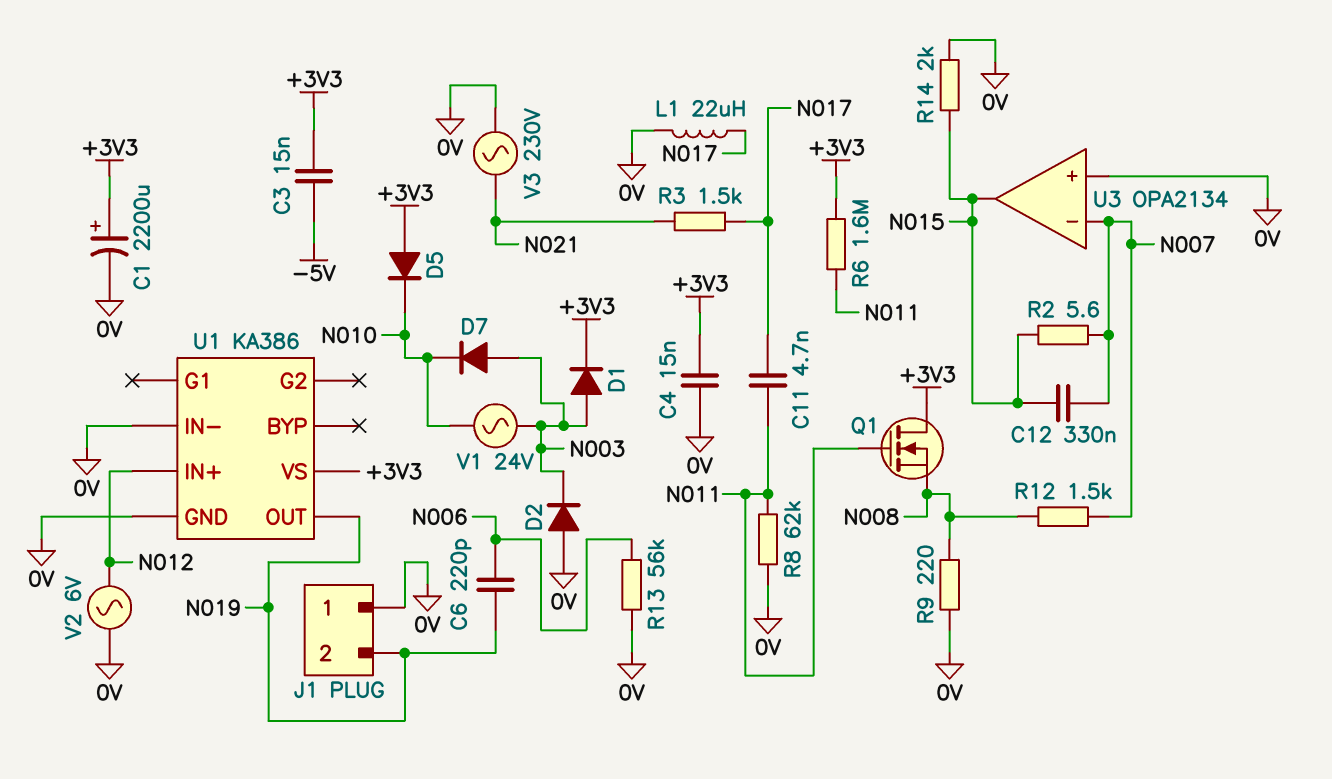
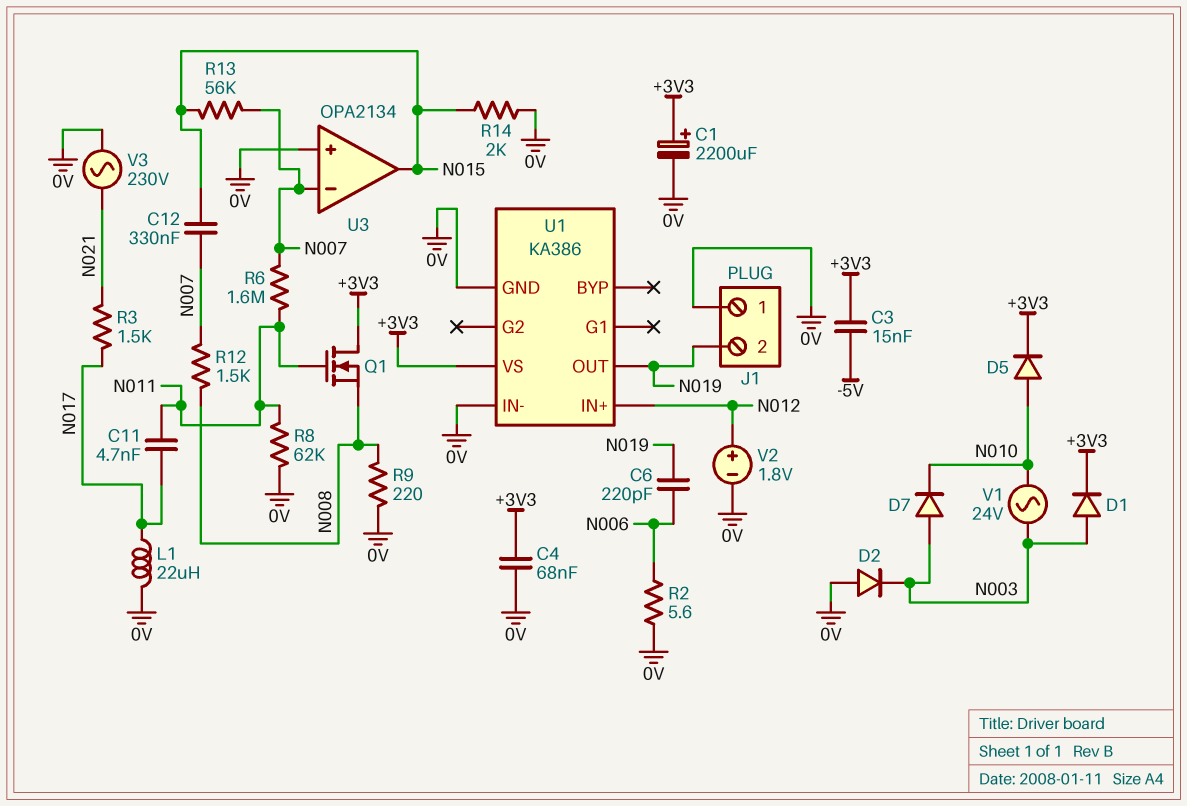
C4: 15nF (+3V3, 0V) -> 68nF (+3V3, 0V)
D5: diode (A +3V3, K N010) -> diode (A N010, K +3V3)
R2: 5.6 (N007, N015) -> 5.6 (0V, N006)
R6: 1.6M (+3V3, N011) -> 1.6M (N007, N011)
R13: 56k (0V, N006) -> 56k (N007, N015)
V2: AC 6V (0V, N012) -> 1.8V (plus N012, minus 0V)

